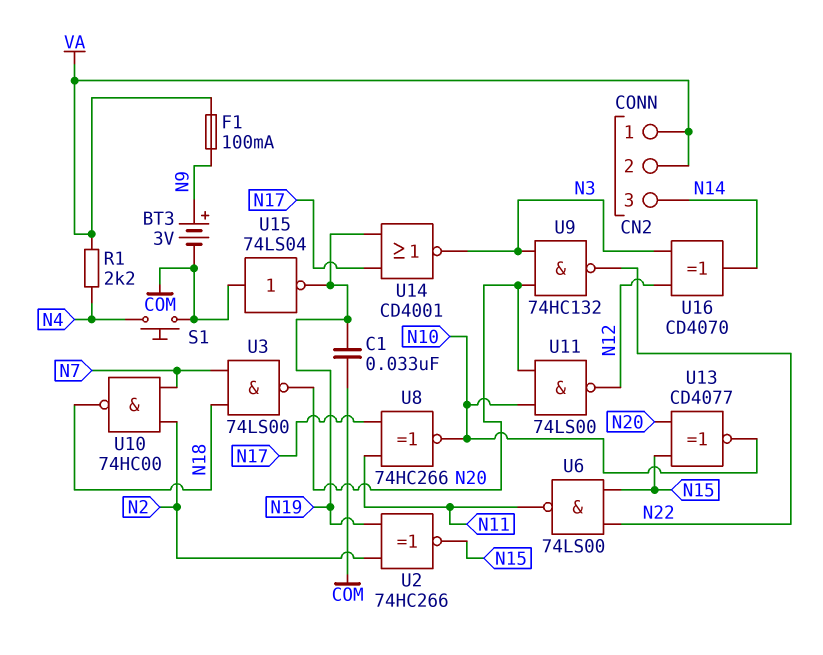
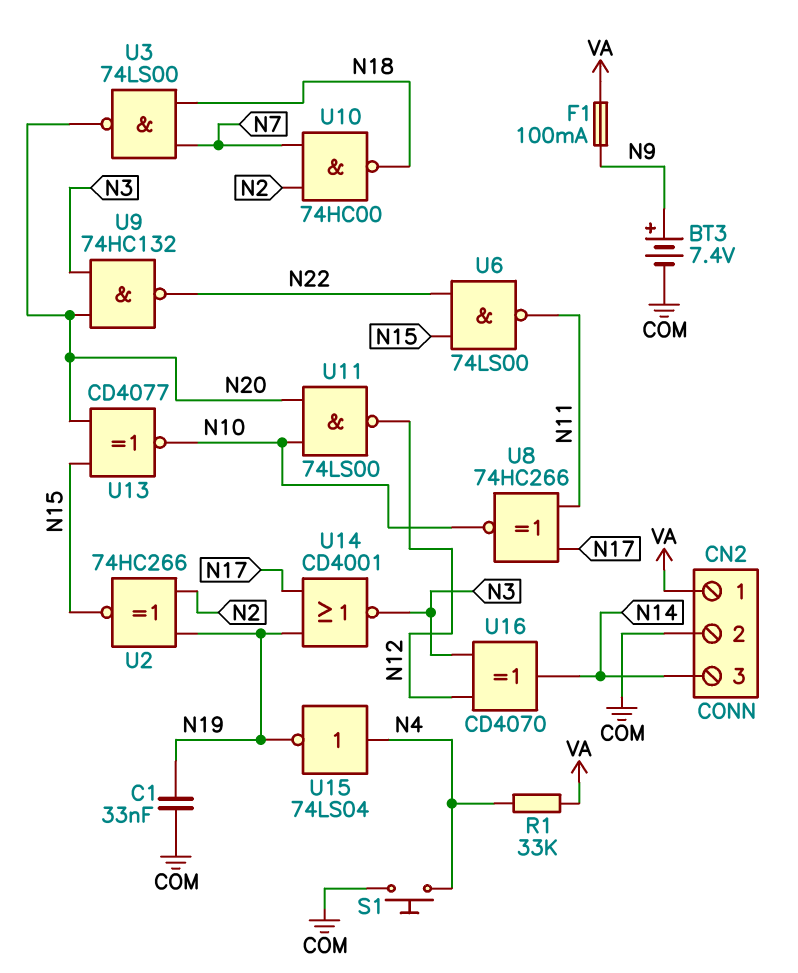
BT3: 3V (plus N9, minus COM) -> 7.4V (plus N9, minus COM)
CN2 pin 2: VA -> COM
R1: 2.2k (N4, VA) -> 33k (N4, VA)
U15: NOT 74LS04 (in COM, out N19) -> NOT 74LS04 (in N4, out N19)

